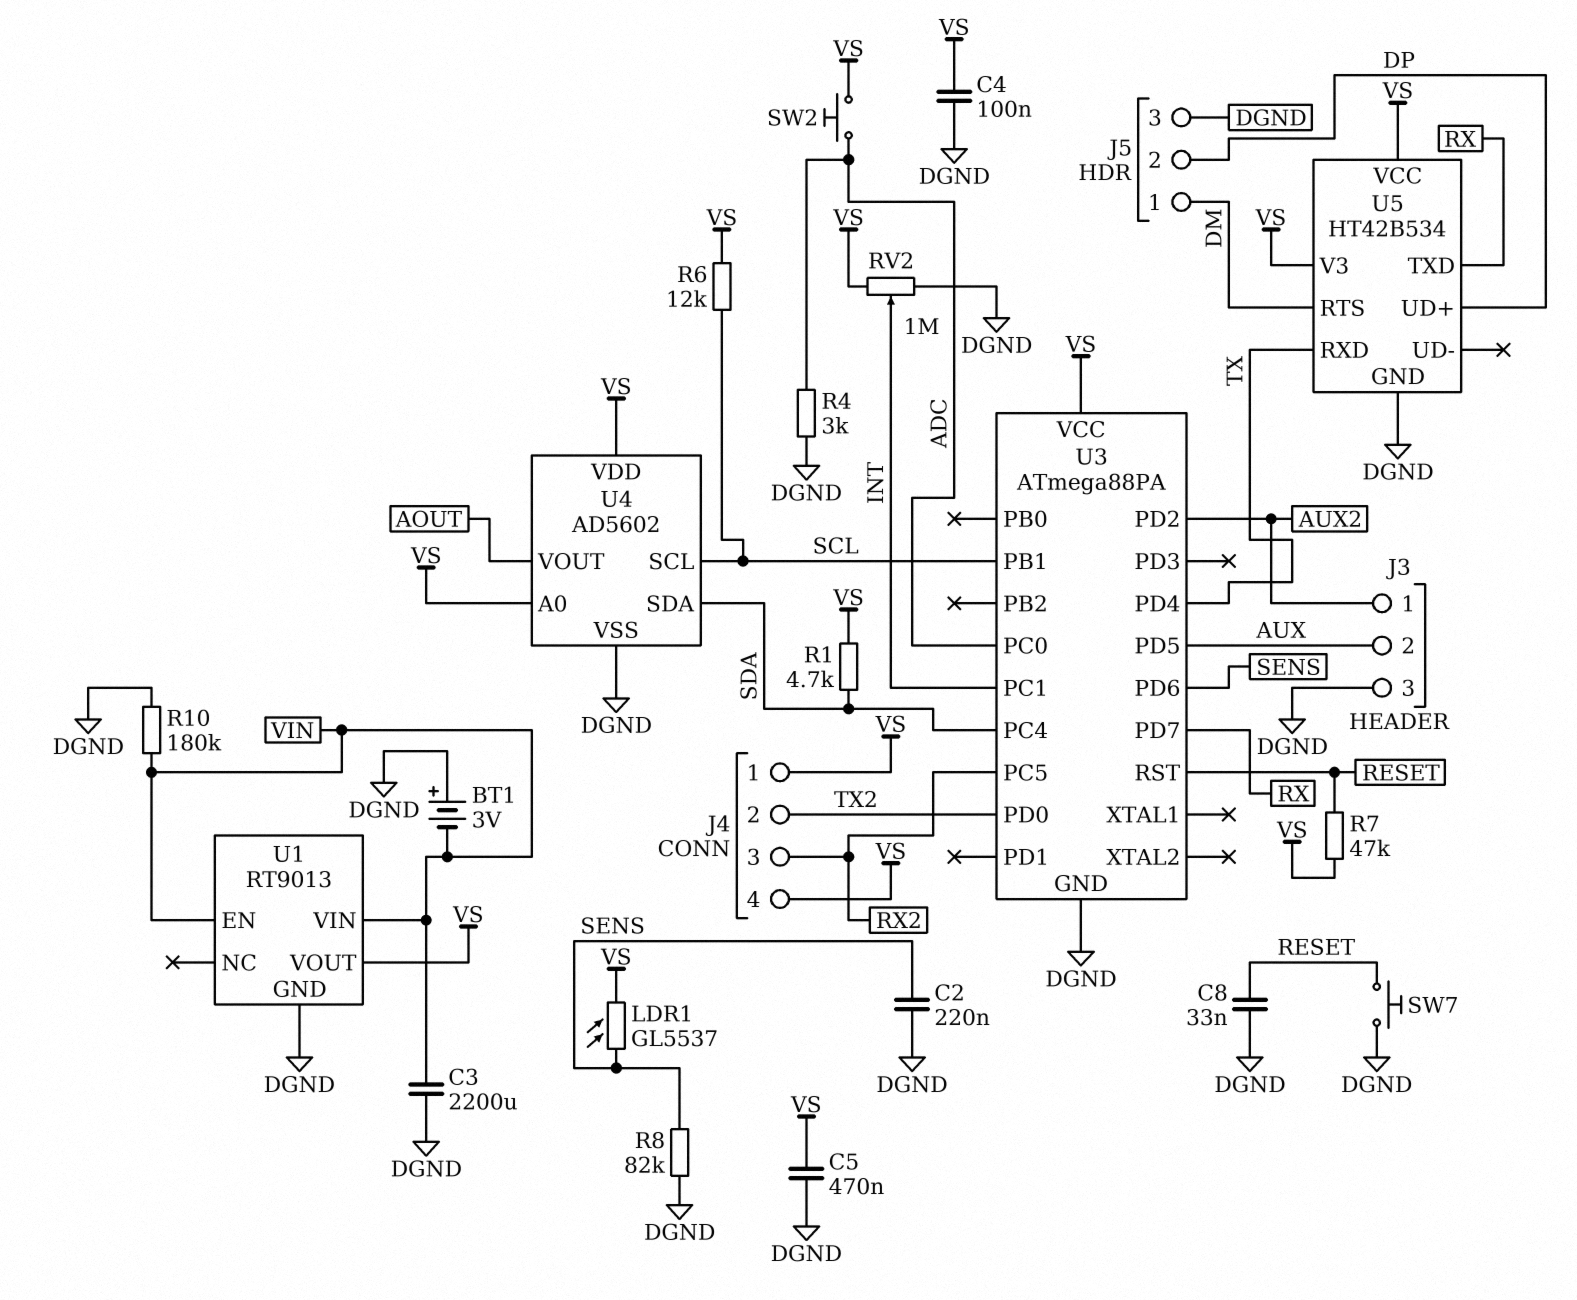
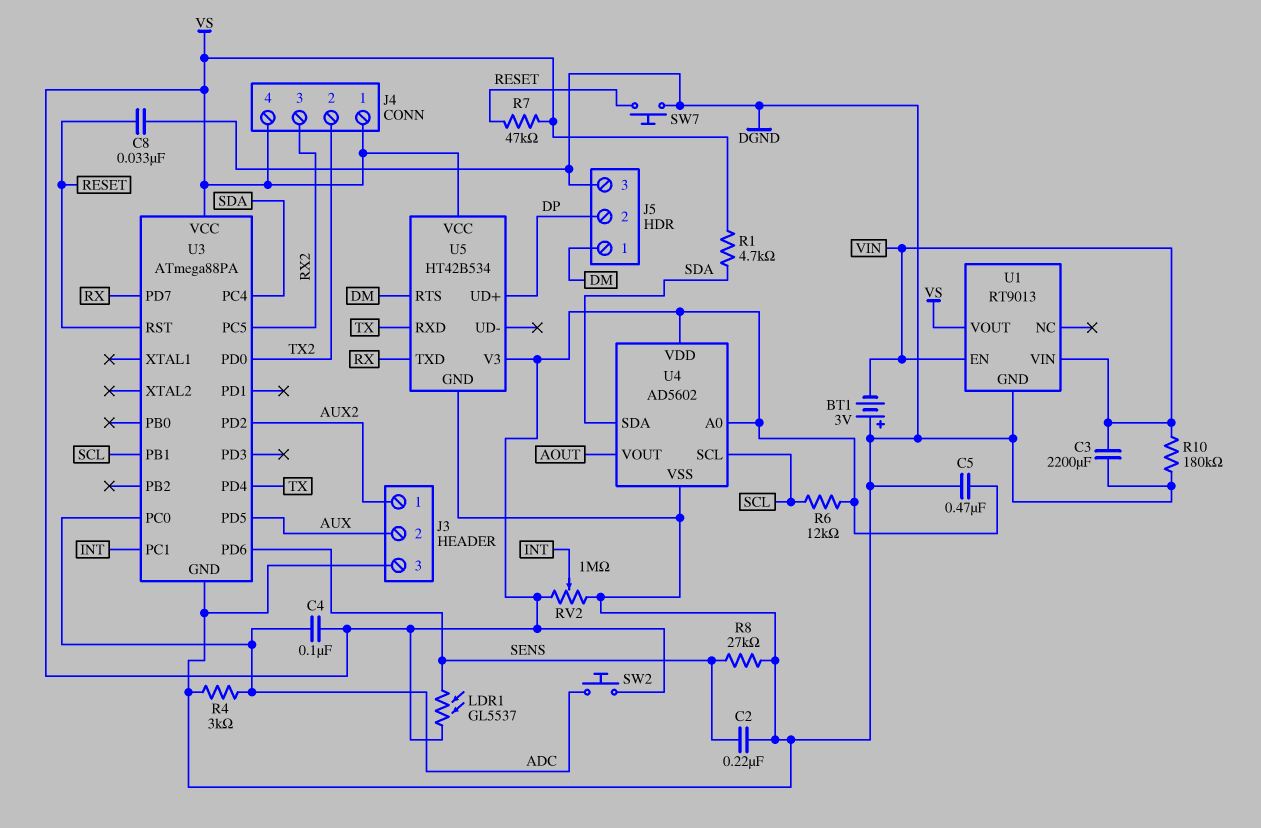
C4: 100nF (DGND, VS) -> 100nF (ADC, VS)
R8: 82k (DGND, SENS) -> 27k (DGND, SENS)

